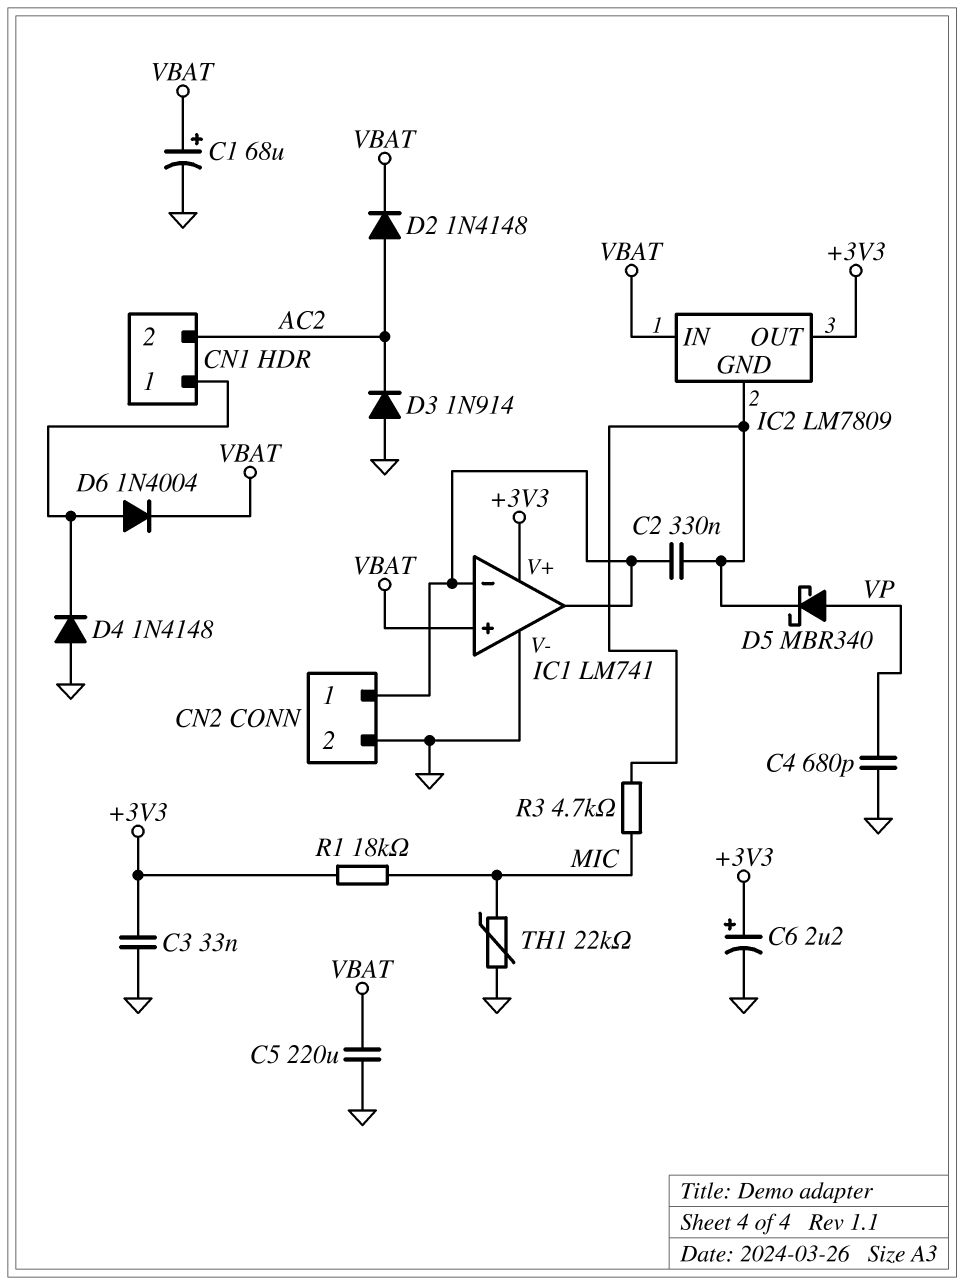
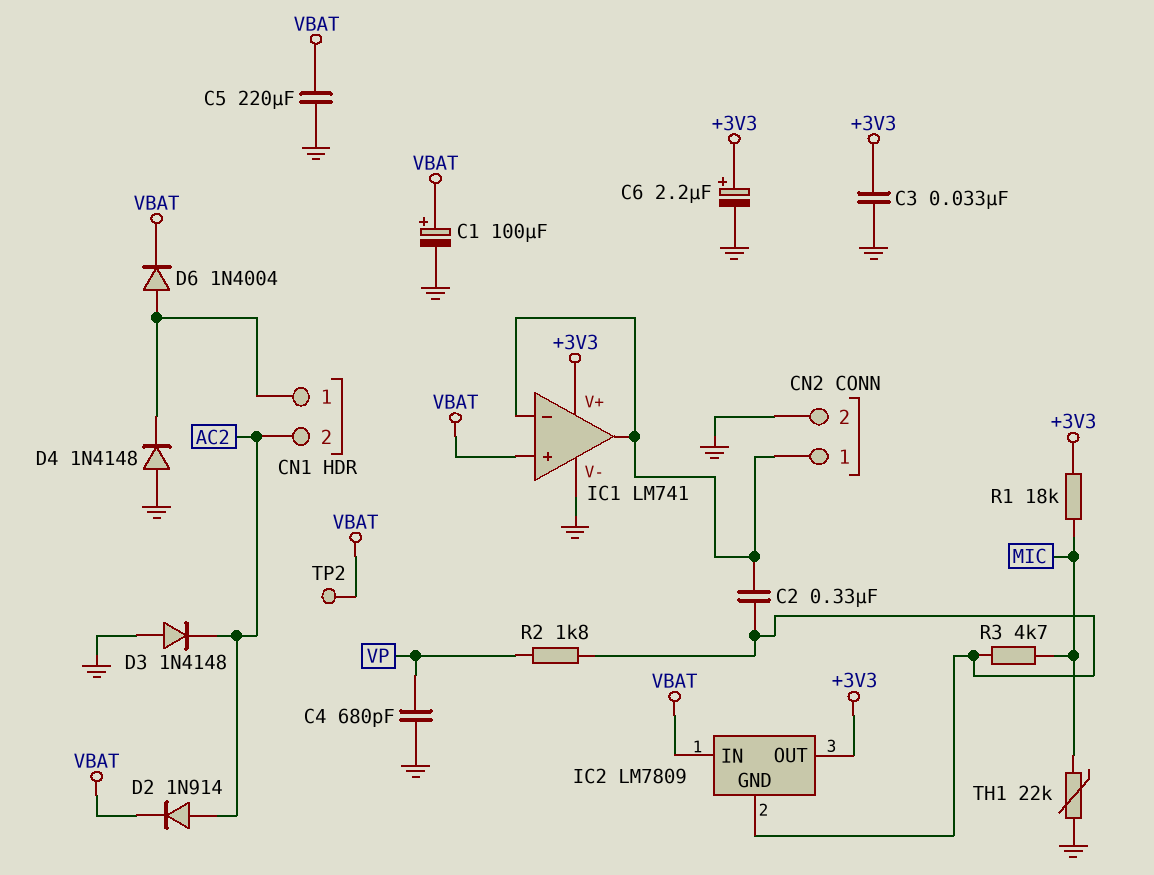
C1: 68uF (plus VBAT, minus GND) -> 100uF (plus VBAT, minus GND)
D2: diode 1N4148 (A AC2, K VBAT) -> diode 1N914 (A AC2, K VBAT)
D3: diode 1N914 (A GND, K AC2) -> diode 1N4148 (A GND, K AC2)
D5: schottky MBR340 (A VP, K IC2/GND) -> none
R2: none -> 1.8k (IC2/GND, VP)
TP2: none -> test point (VBAT)

